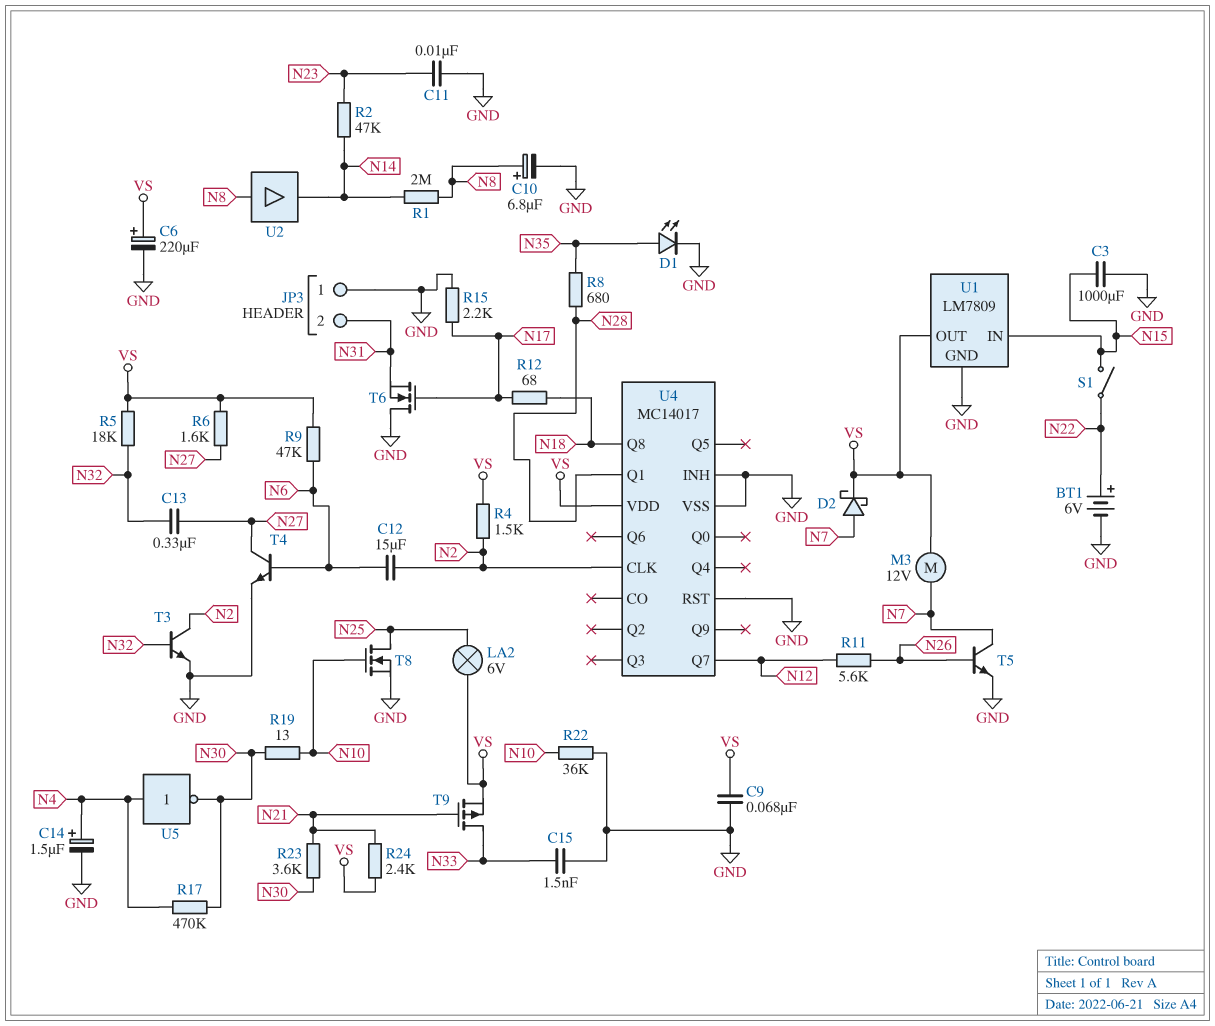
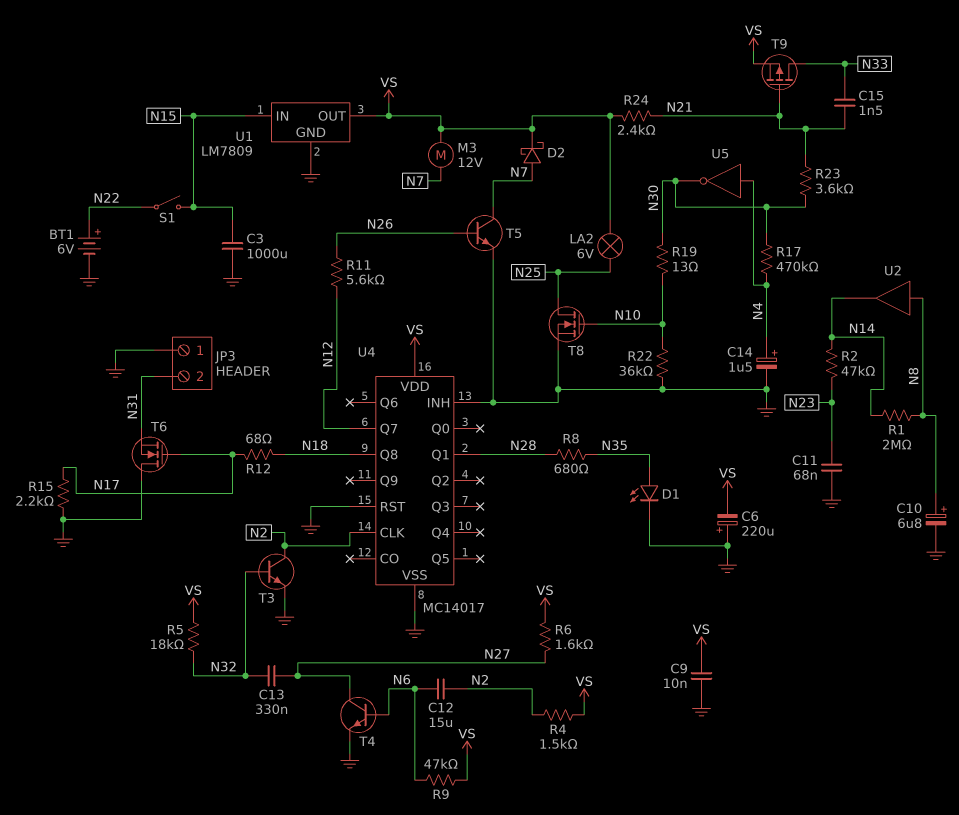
C6: 220uF (plus VS, minus GND) -> 220uF (plus GND, minus VS)
C9: 68nF (GND, VS) -> 10nF (GND, VS)
C11: 10nF (GND, N23) -> 68nF (GND, N23)
C15: 1.5nF (GND, N33) -> 1.5nF (N21, N33)

